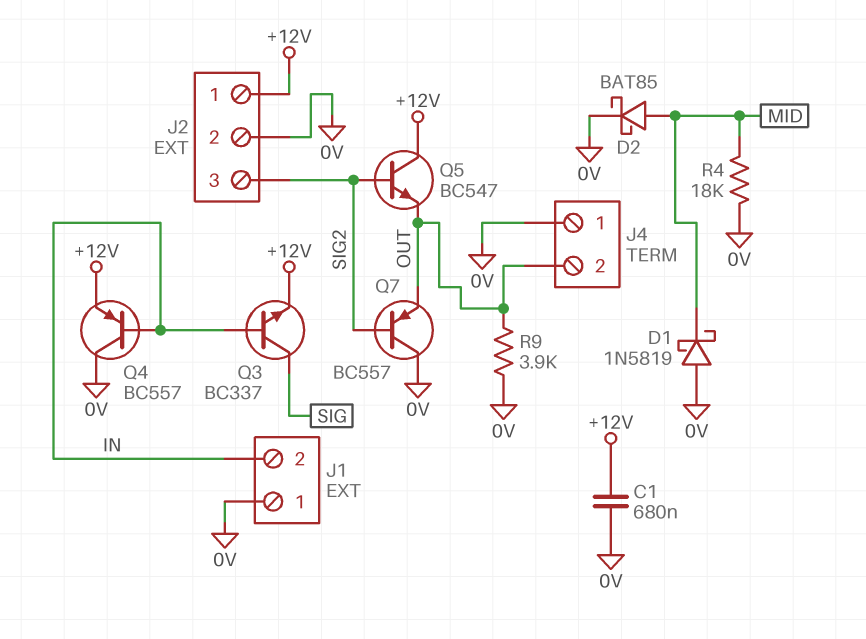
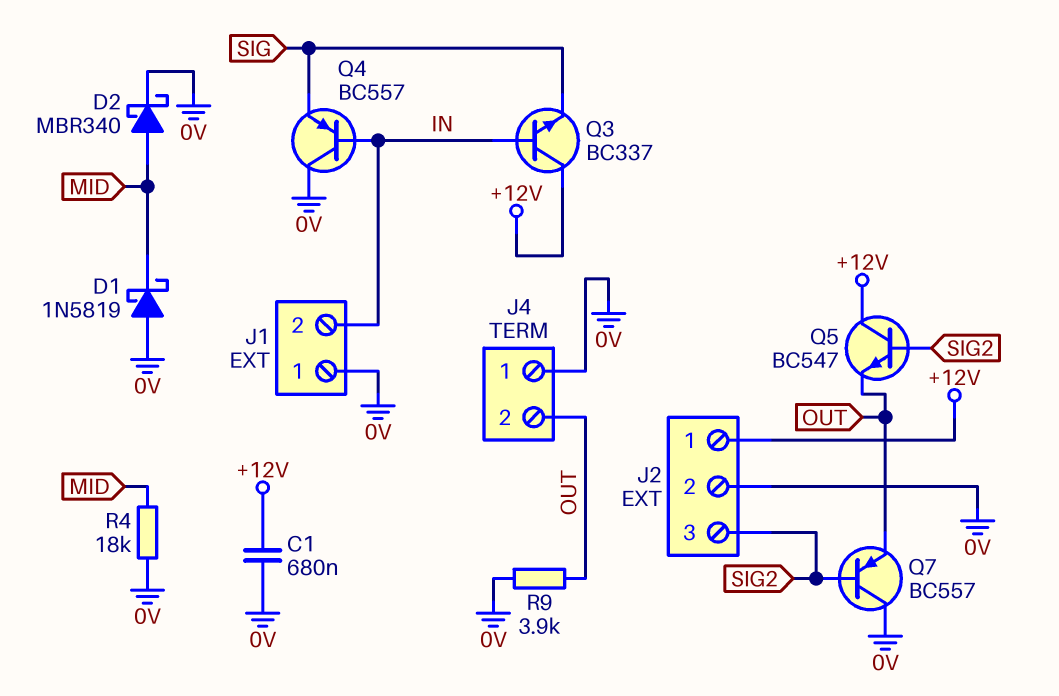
D2: schottky BAT85 (A MID, K 0V) -> schottky MBR340 (A MID, K 0V)
Q3: NPN BC337 (B IN, C SIG, E +12V) -> NPN BC337 (B IN, C +12V, E SIG)
Q4: PNP BC557 (B IN, C 0V, E +12V) -> PNP BC557 (B IN, C 0V, E SIG)

